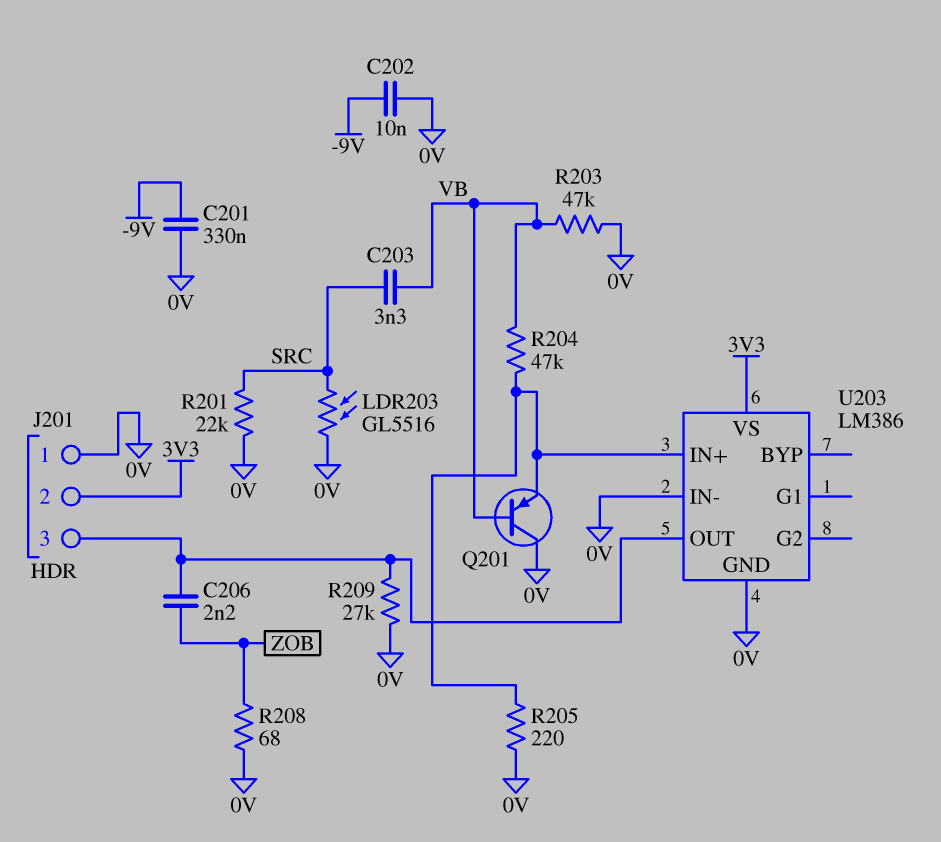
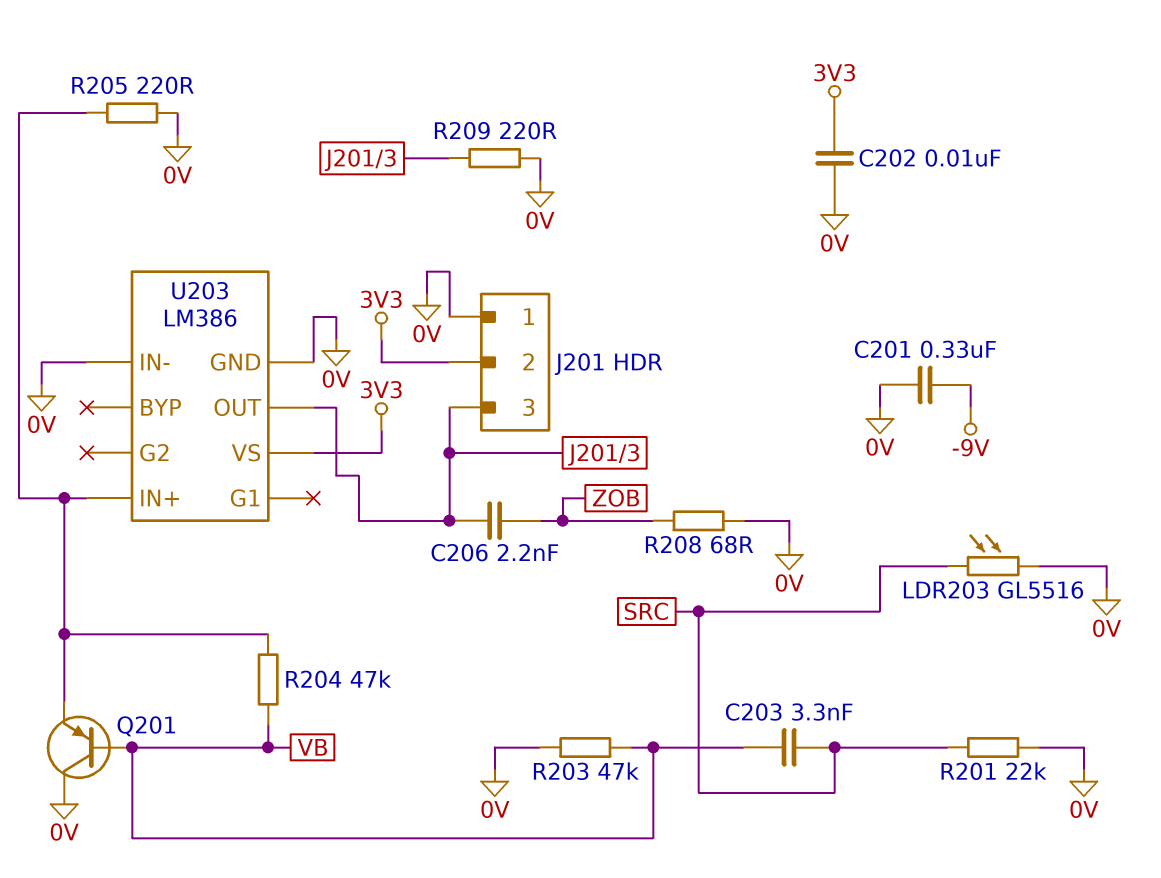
C202: 10nF (-9V, 0V) -> 10nF (0V, 3V3)
R209: 27k (0V, J201/3) -> 220 (0V, J201/3)

